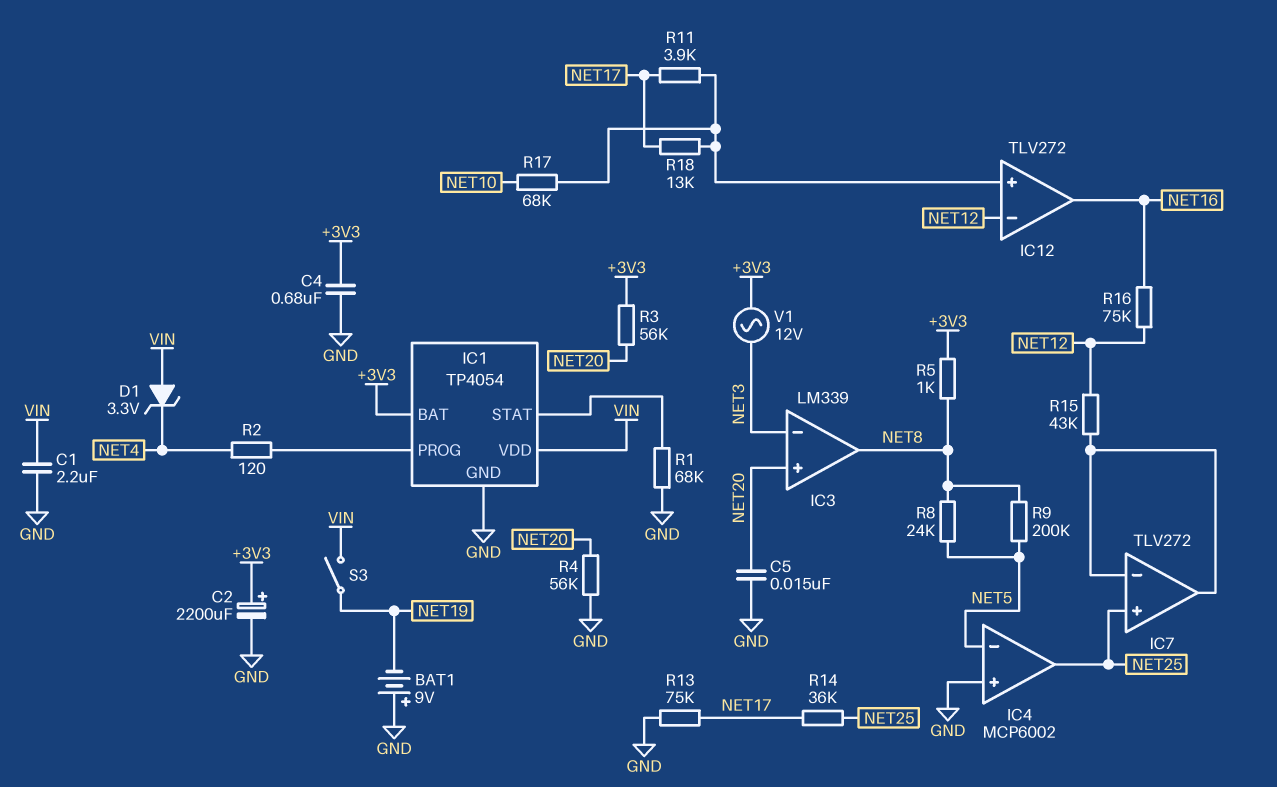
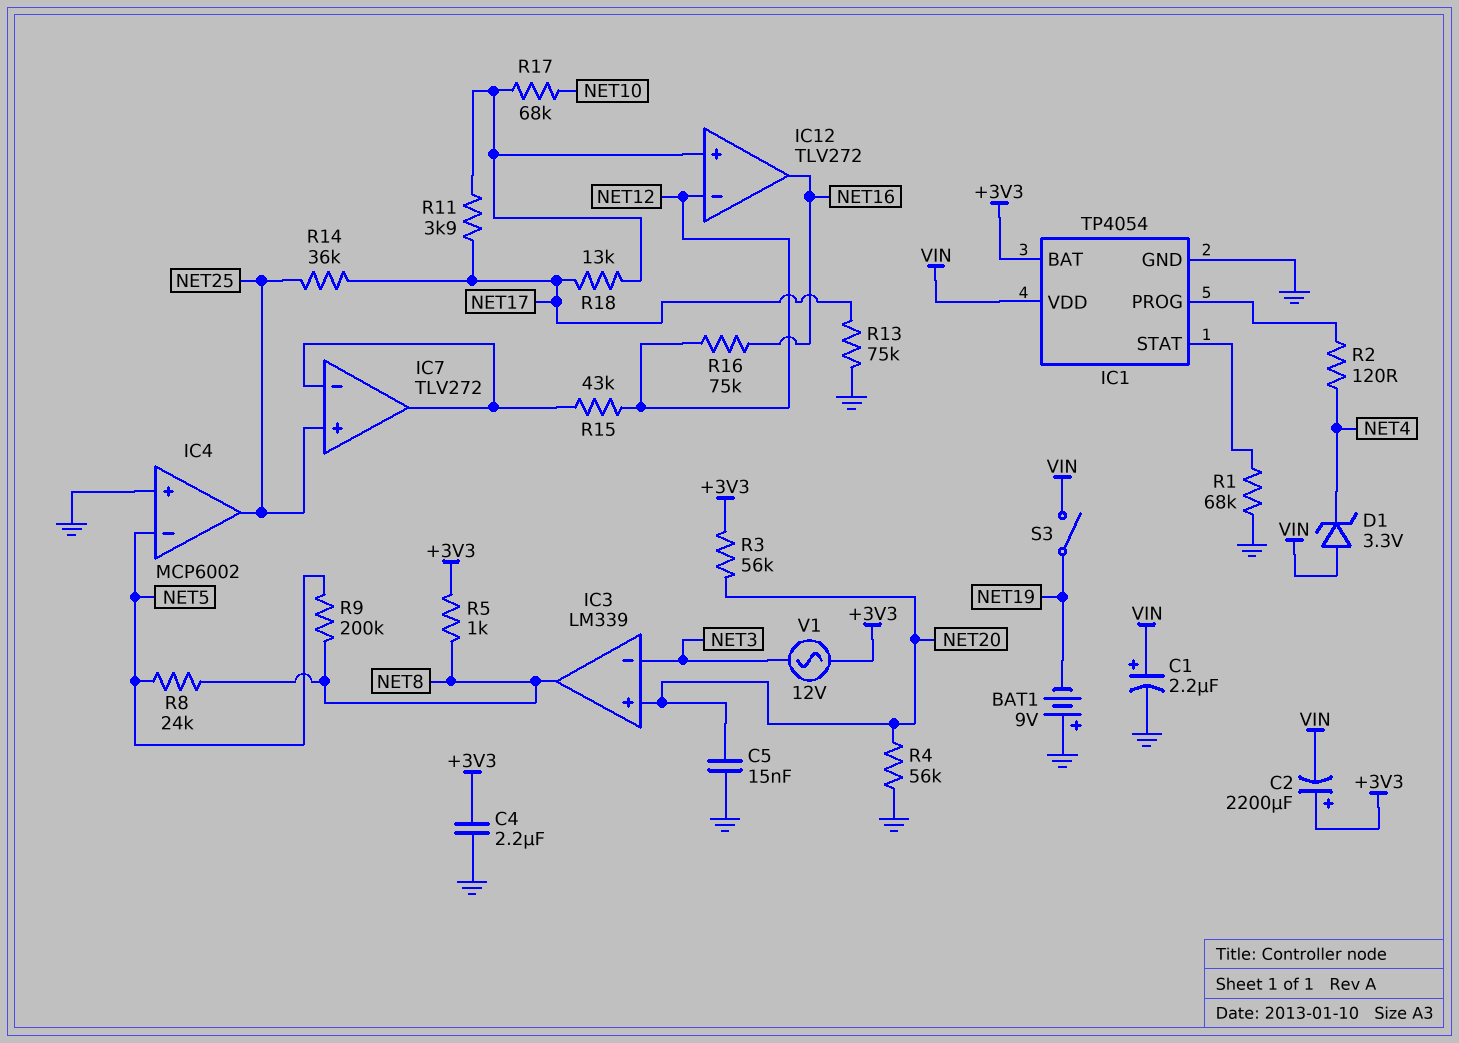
C1: 2.2uF (GND, VIN) -> 2.2uF (plus VIN, minus GND)
C2: 2200uF (plus +3V3, minus GND) -> 2200uF (plus +3V3, minus VIN)
C4: 680nF (+3V3, GND) -> 2.2uF (+3V3, GND)

